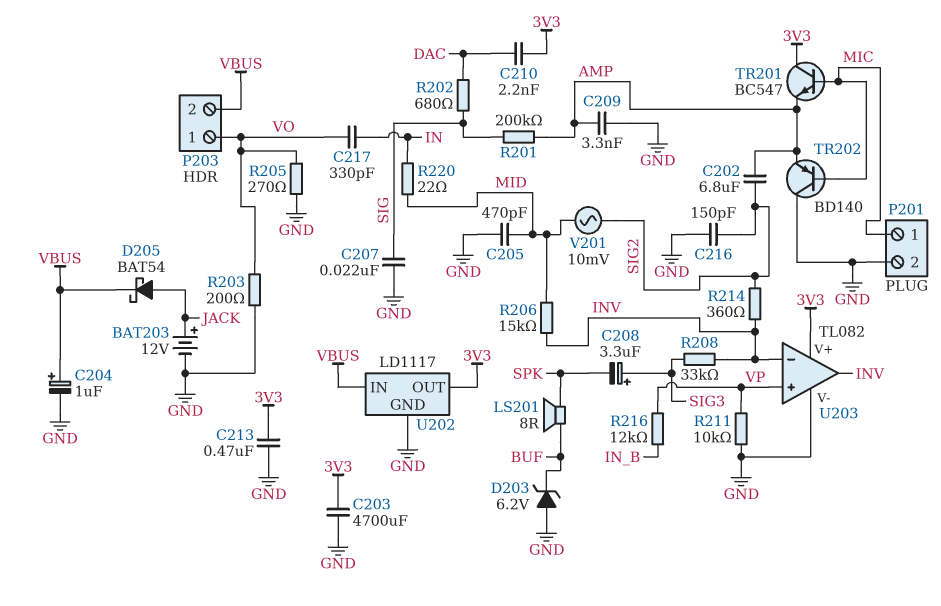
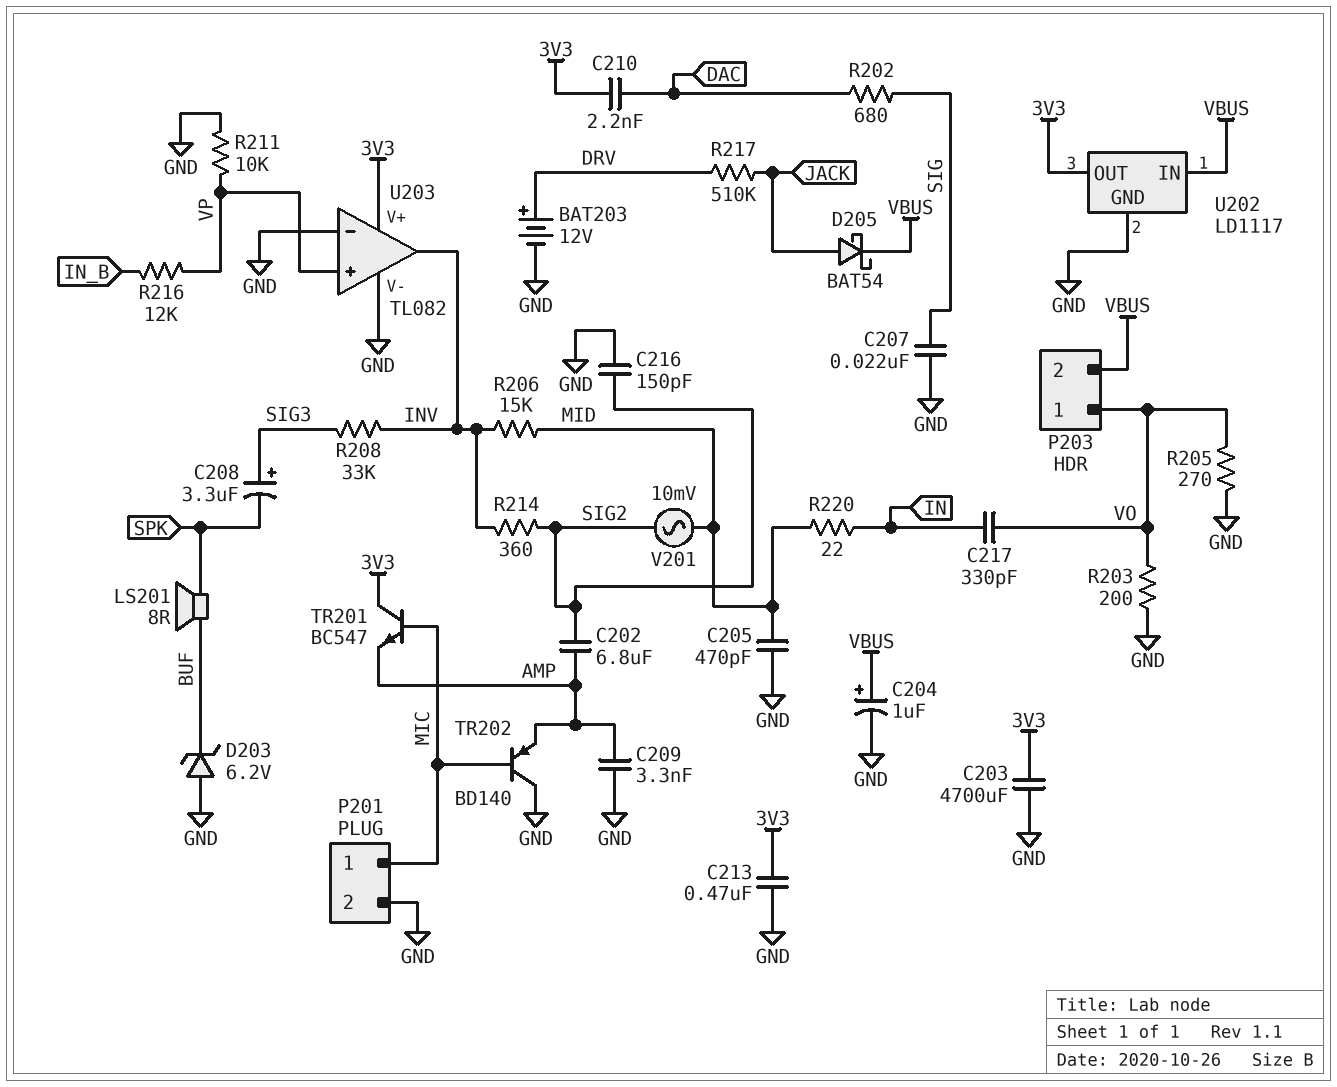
BAT203: 12V (plus JACK, minus GND) -> 12V (plus DRV, minus GND)
R201: 200k (AMP, SIG) -> none
R217: none -> 510k (DRV, JACK)
U203 pin in-: INV -> GND

